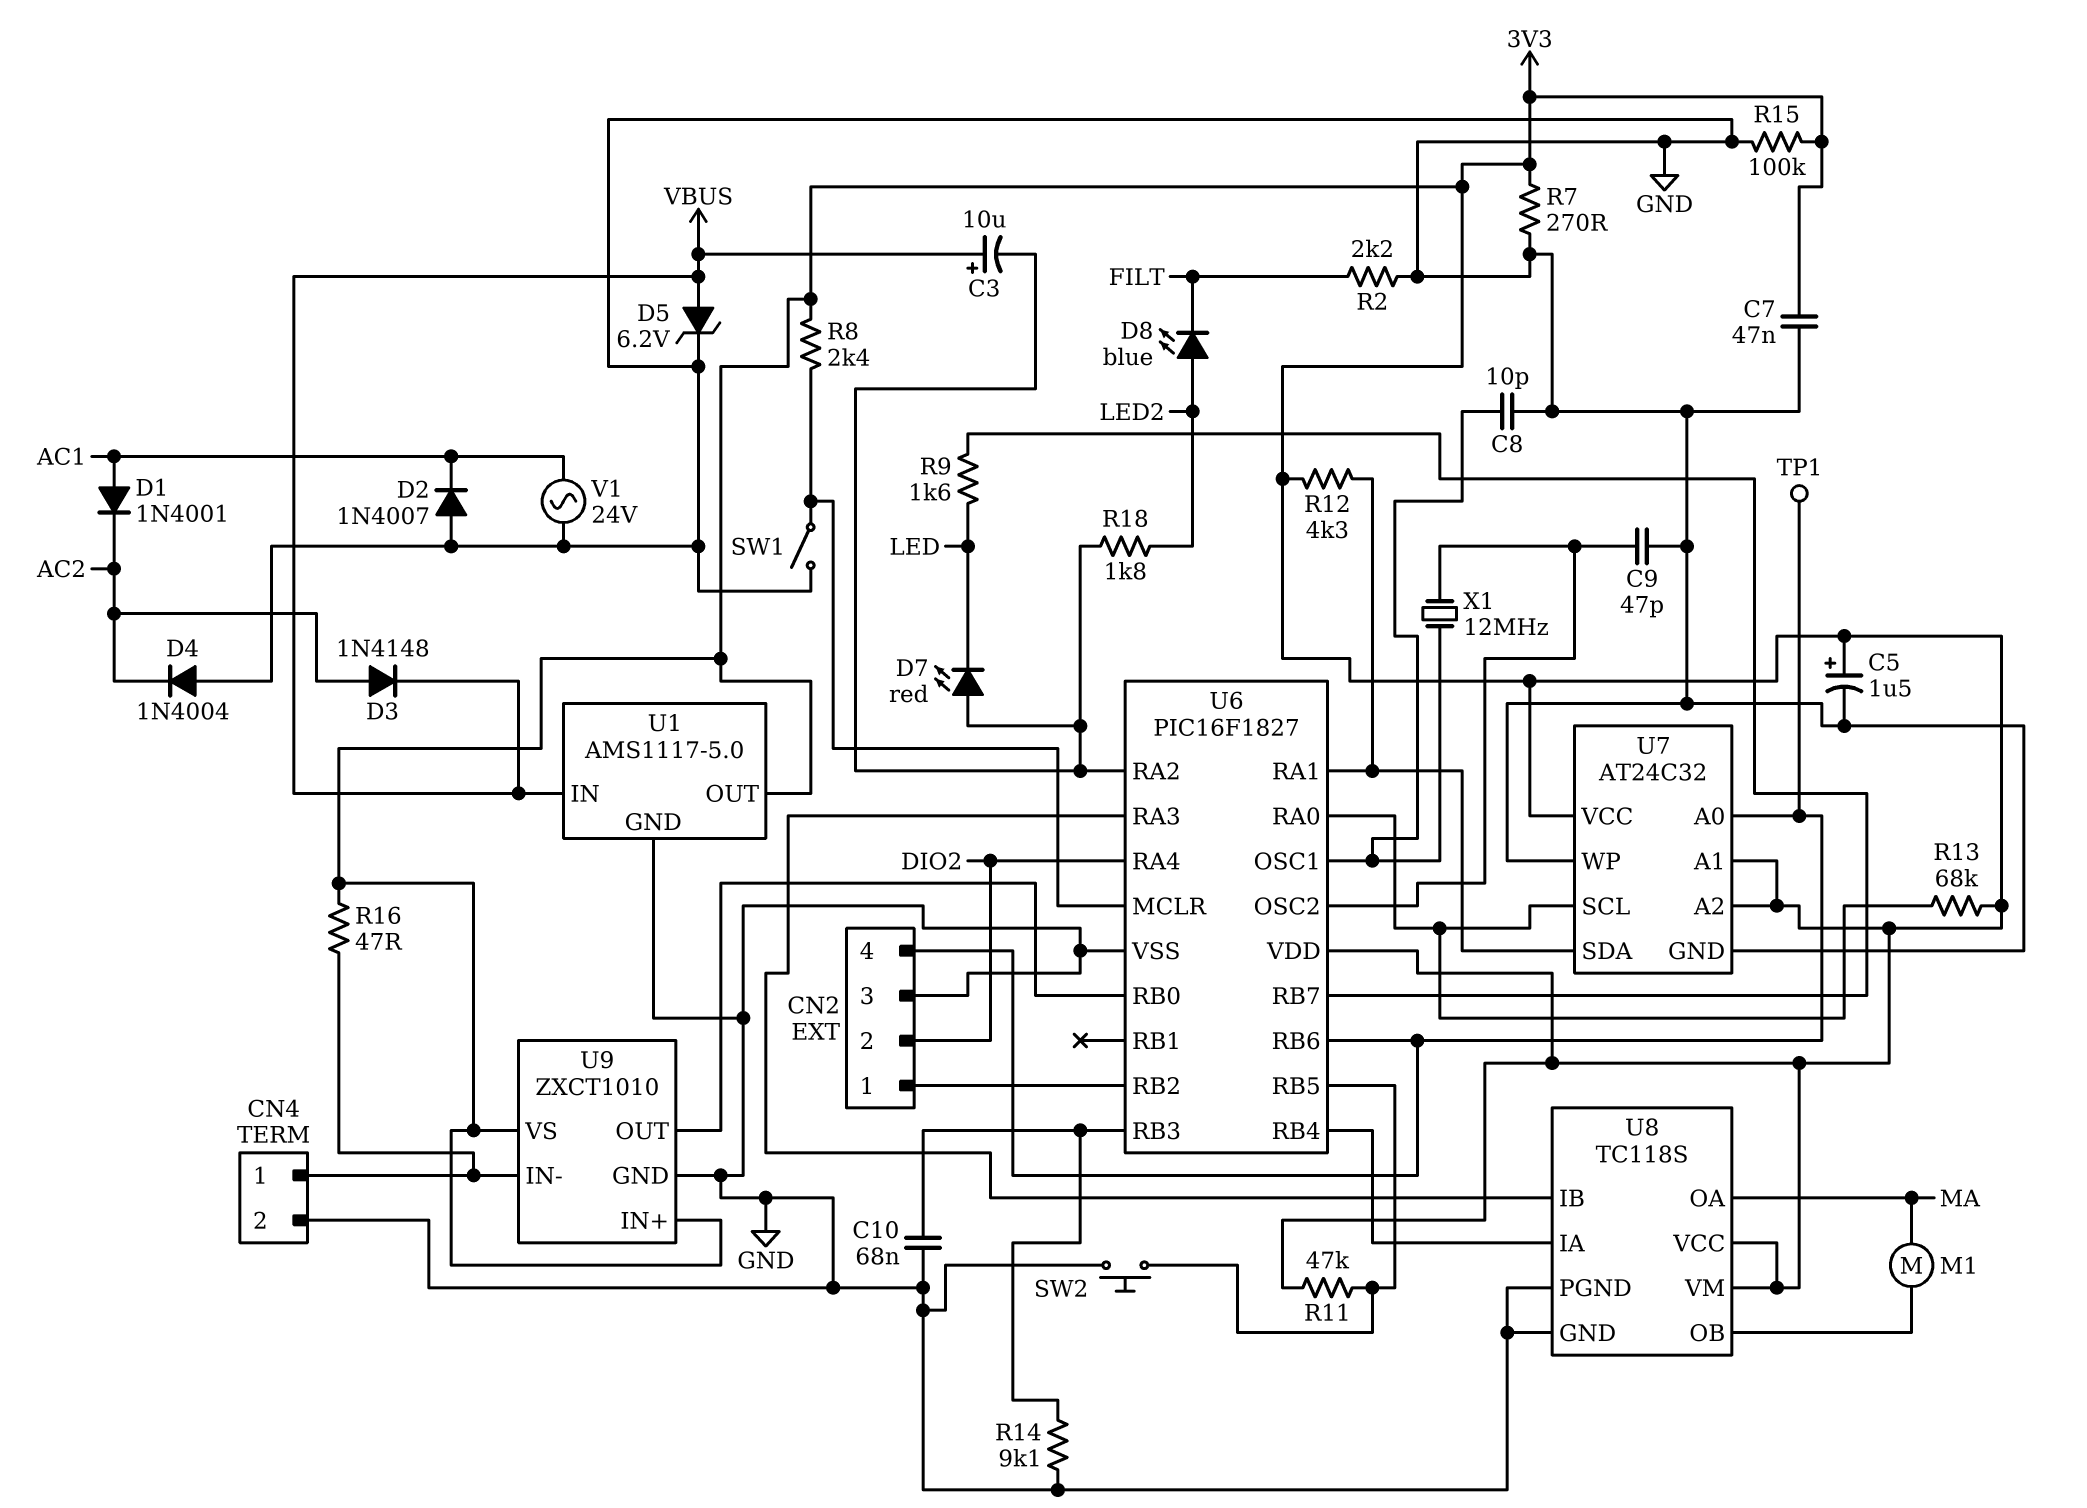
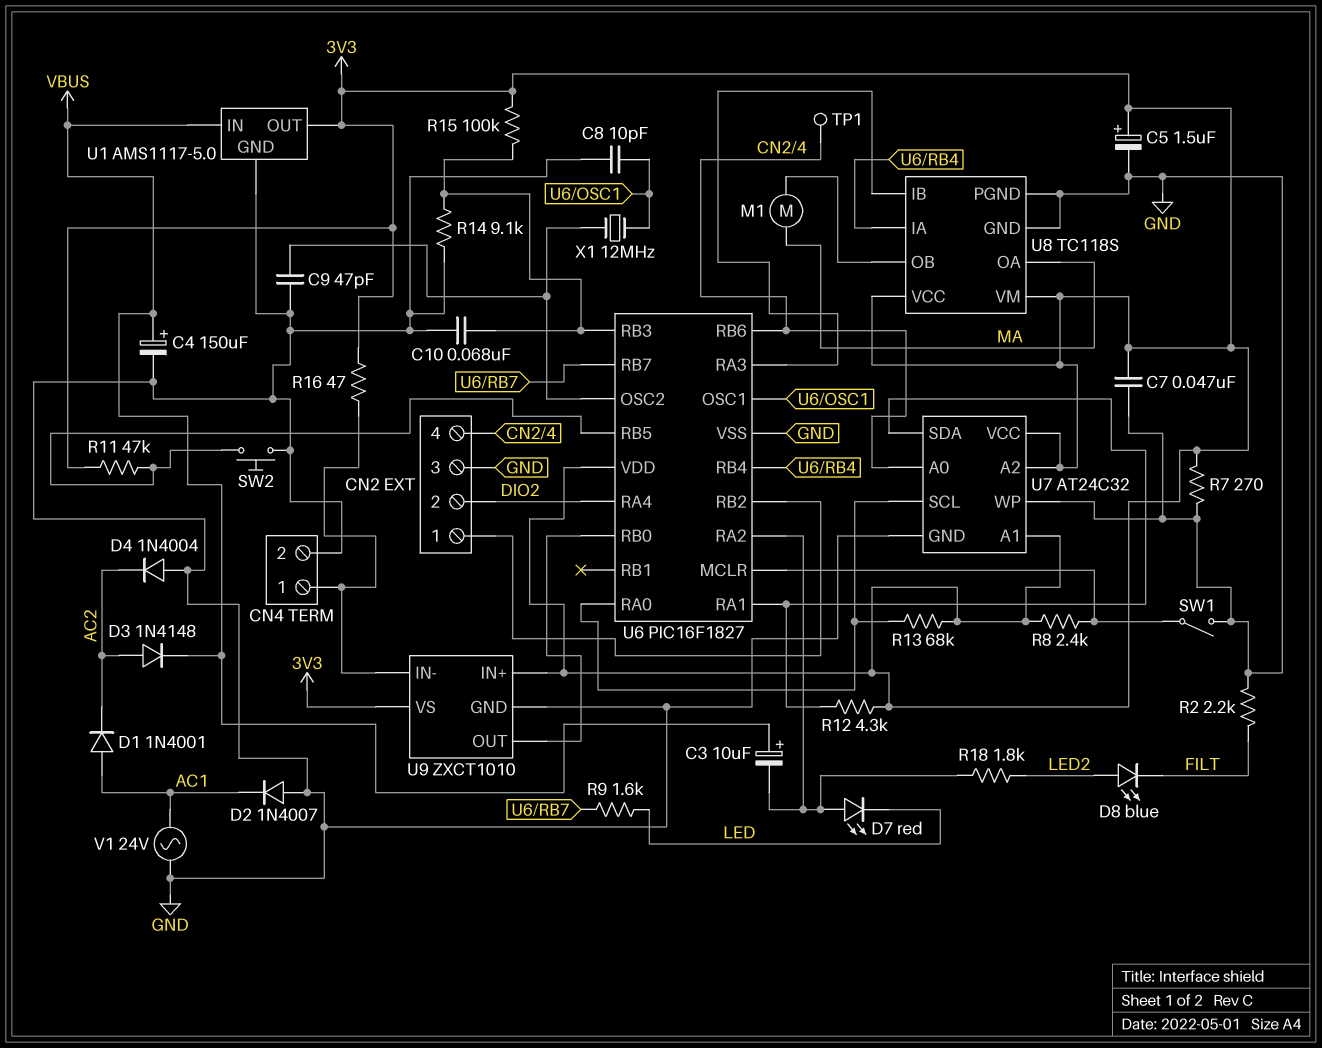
C4: none -> 150uF (plus VBUS, minus GND)
D5: zener 6.2V (A VBUS, K GND) -> none
R15: 100k (3V3, GND) -> 100k (3V3, U6/RB3)

